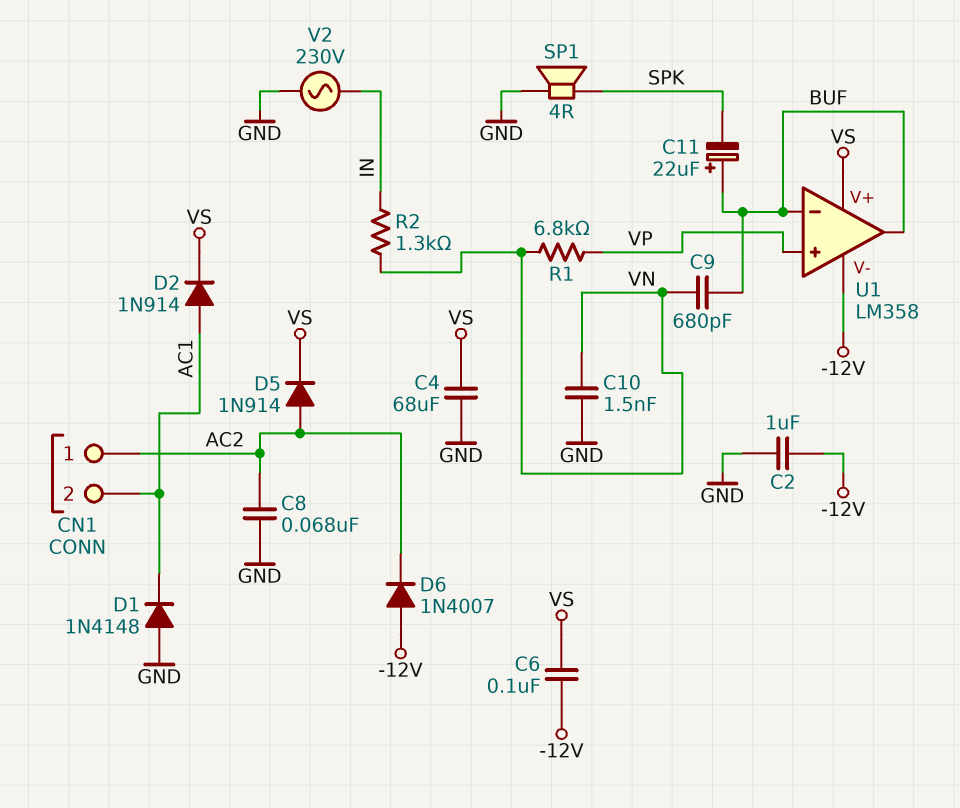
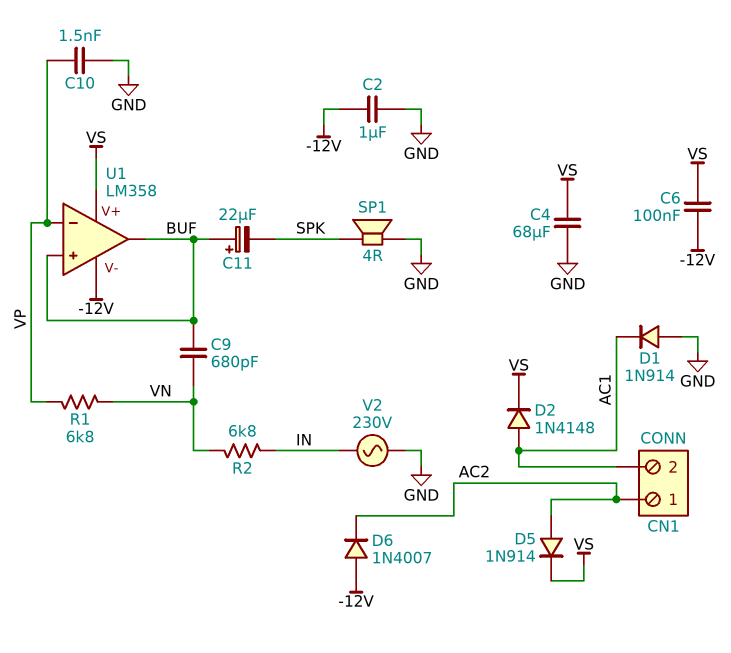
C8: 68nF (AC2, GND) -> none
C10: 1.5nF (GND, VN) -> 1.5nF (GND, VP)
D1: diode 1N4148 (A GND, K AC1) -> diode 1N914 (A GND, K AC1)
D2: diode 1N914 (A AC1, K VS) -> diode 1N4148 (A AC1, K VS)
R2: 1.3k (IN, VN) -> 6.8k (IN, VN)
U1 pin in+: VP -> BUF
U1 pin in-: BUF -> VP

